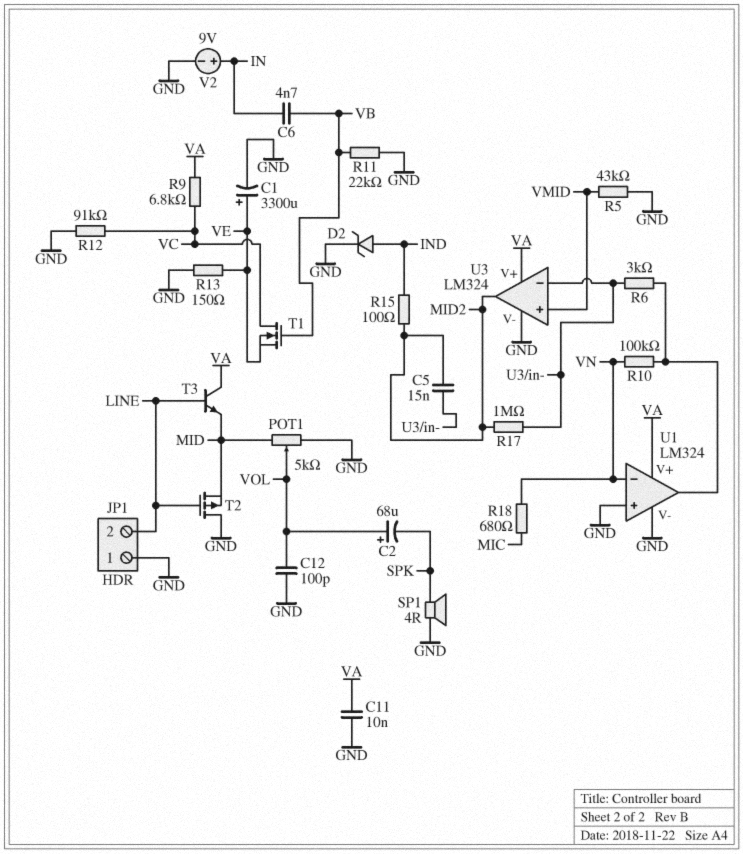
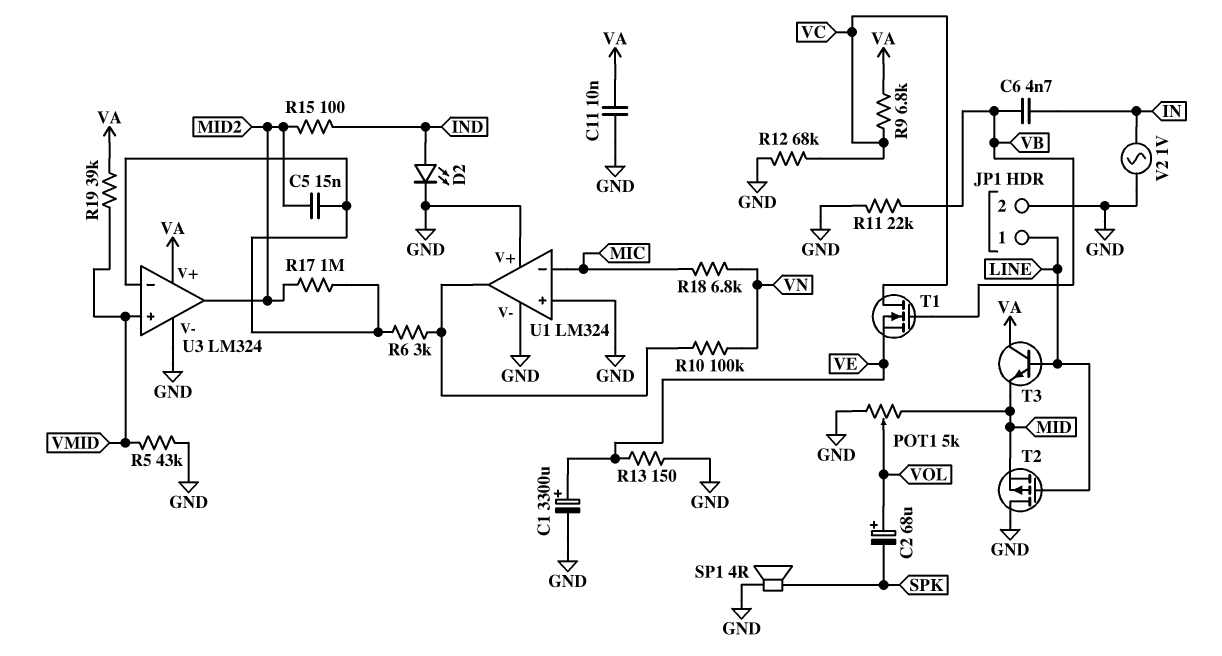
C12: 100pF (GND, VOL) -> none
D2: zener (A IND, K GND) -> LED (A IND, K GND)
JP1 pin 1: GND -> LINE
JP1 pin 2: LINE -> GND
R12: 91k (GND, VC) -> 68k (GND, VC)
R18: 680 (MIC, VN) -> 6.8k (MIC, VN)
R19: none -> 39k (VA, VMID)
U1 pin V+: VA -> GND
U1 pin in-: VN -> MIC
V2: 9V (plus IN, minus GND) -> AC 1V (GND, IN)

